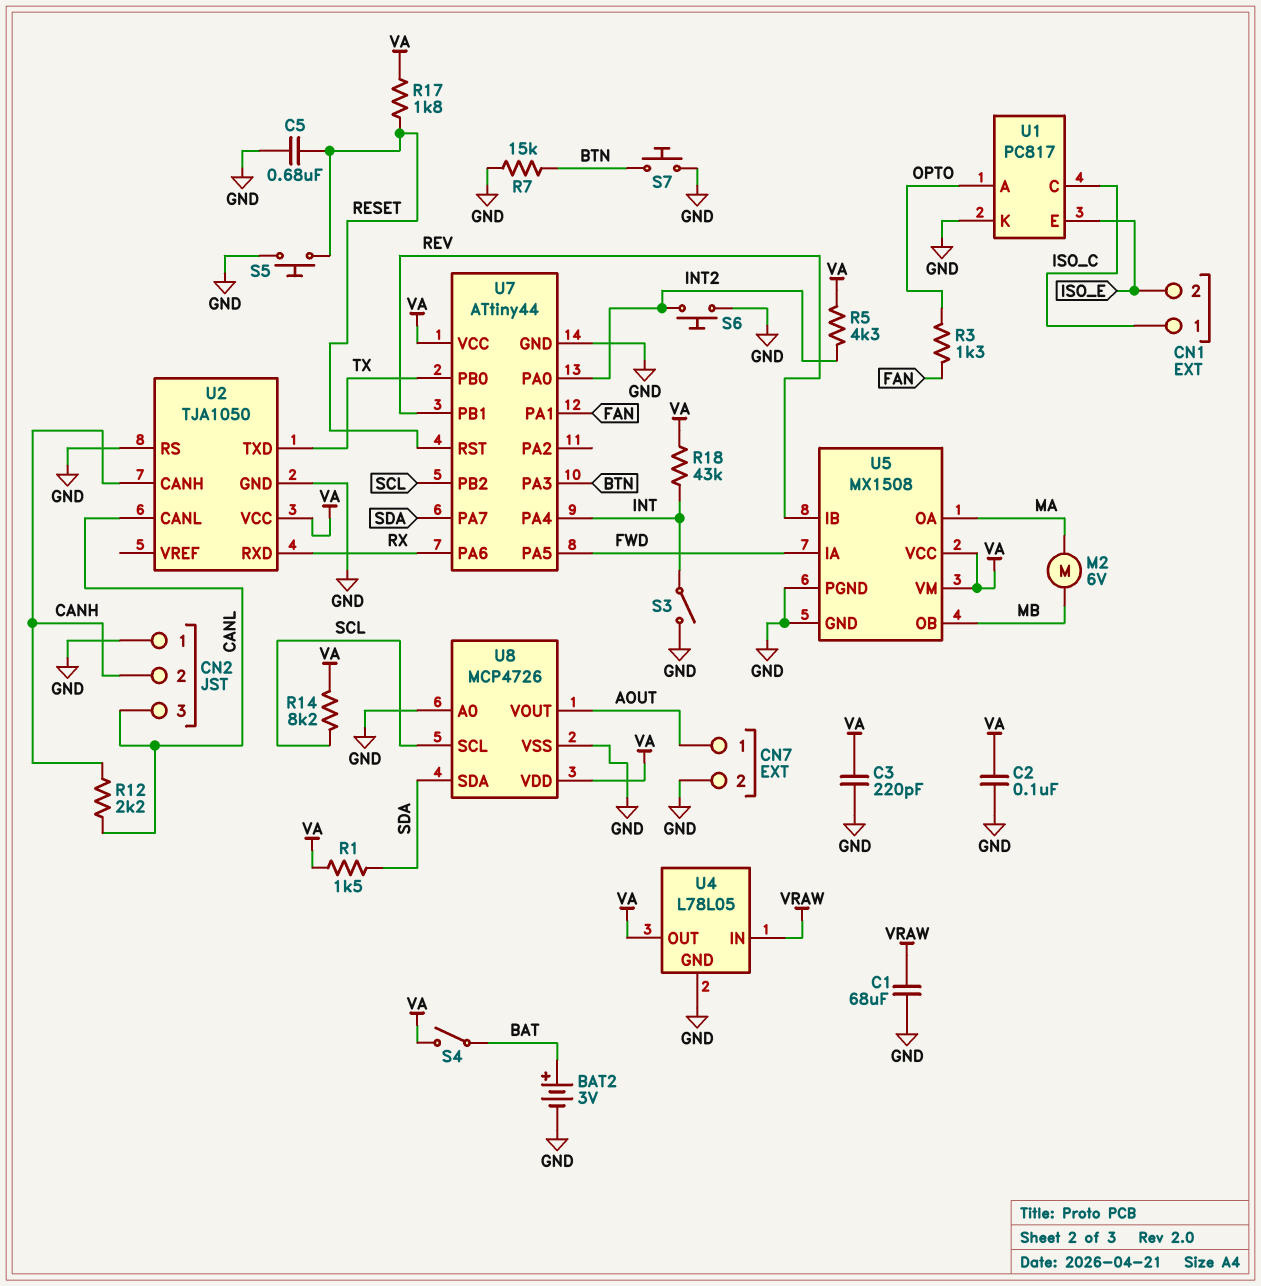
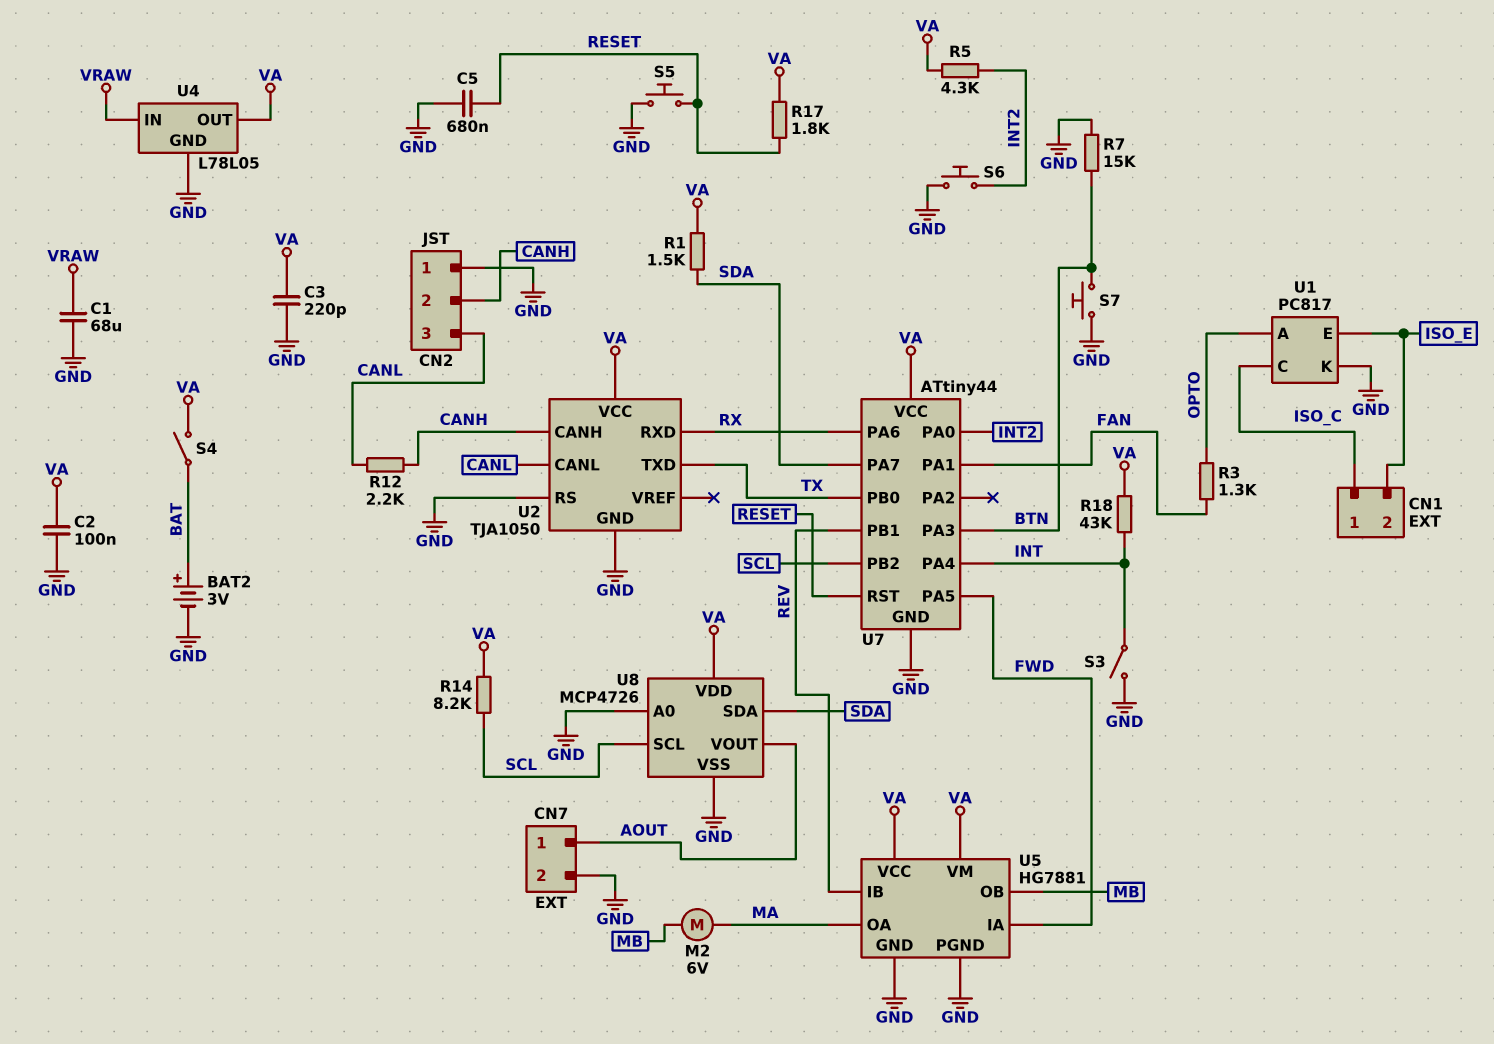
U5: MX1508 -> HG7881

